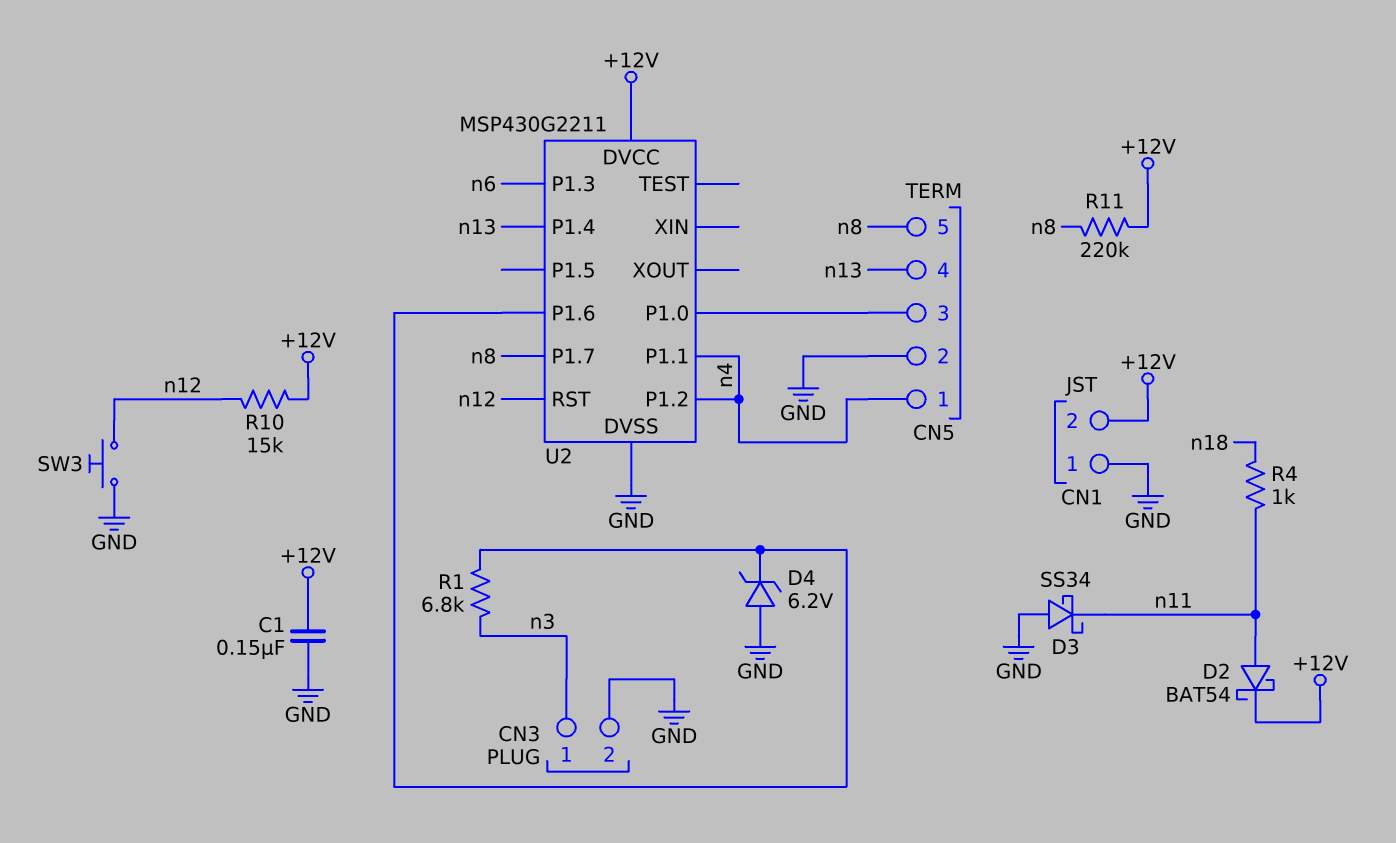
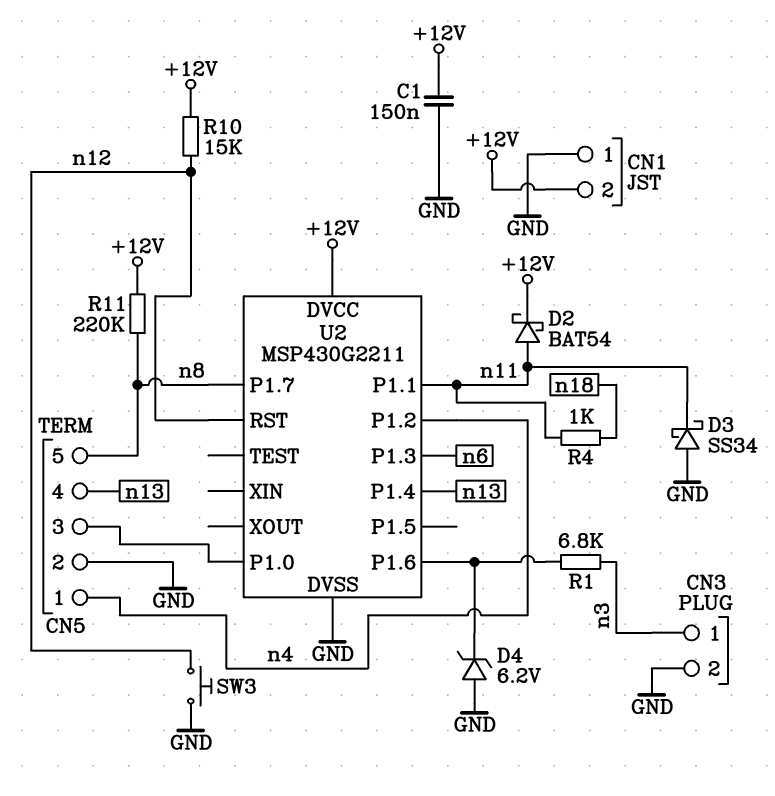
U2 pin P1.1: n4 -> n11

